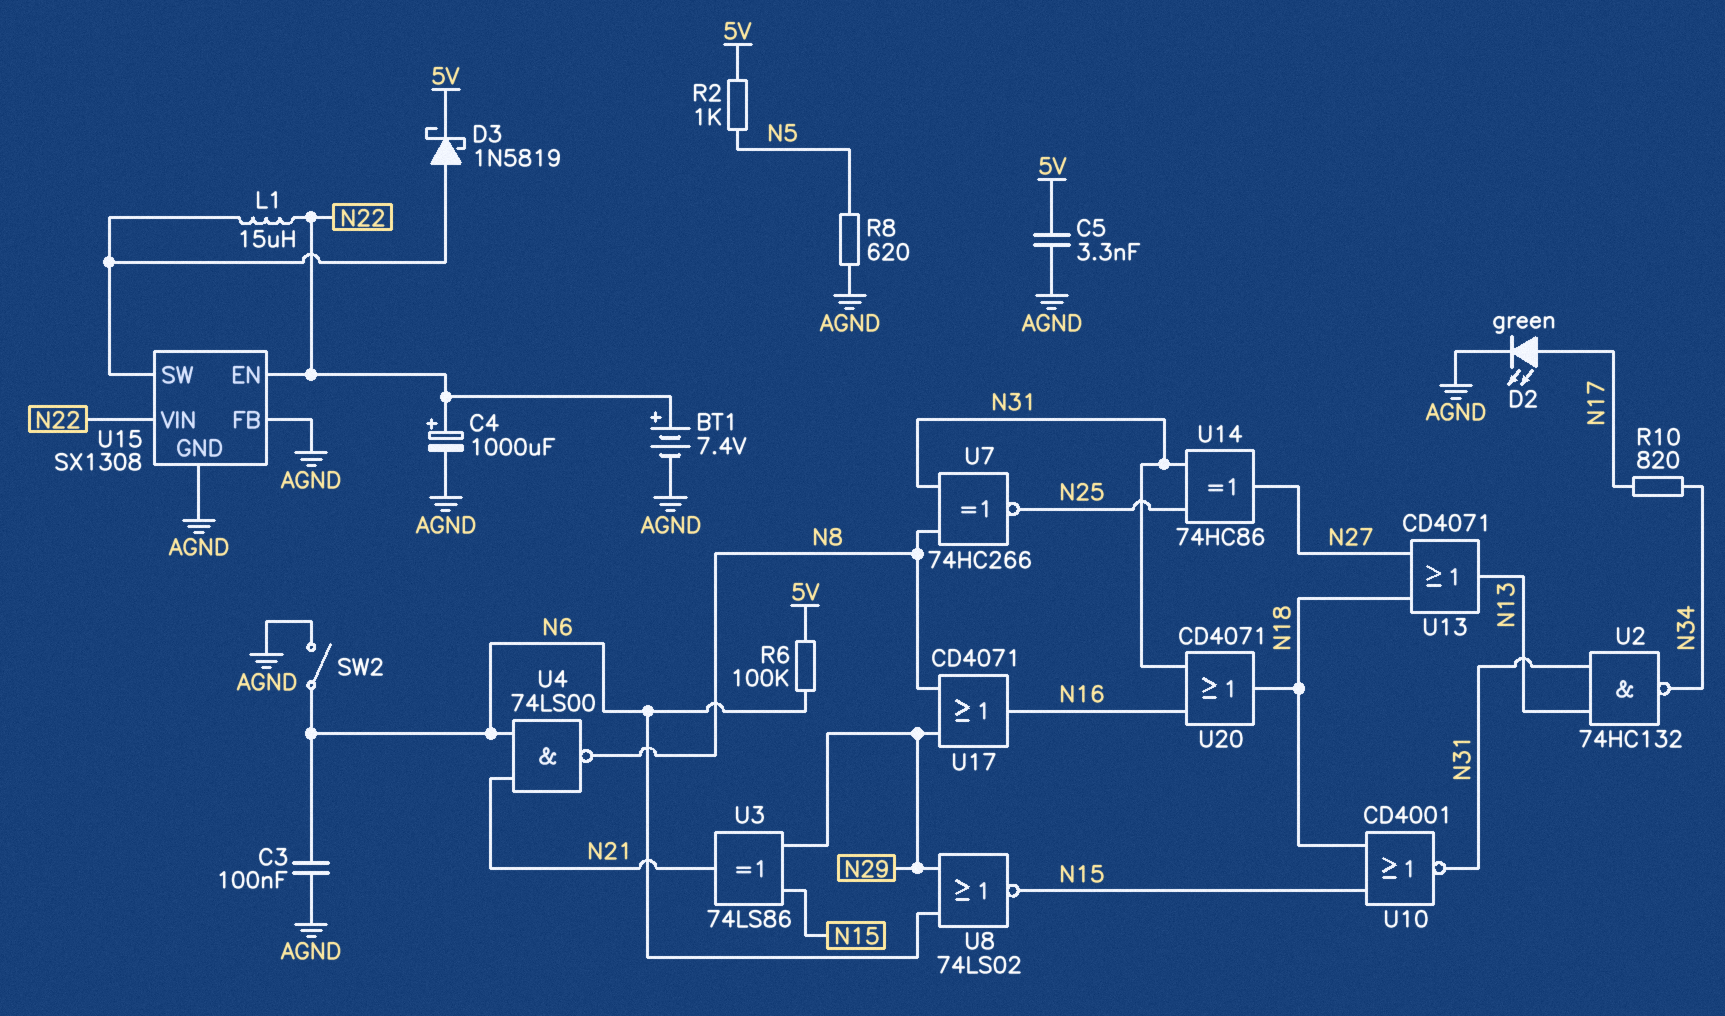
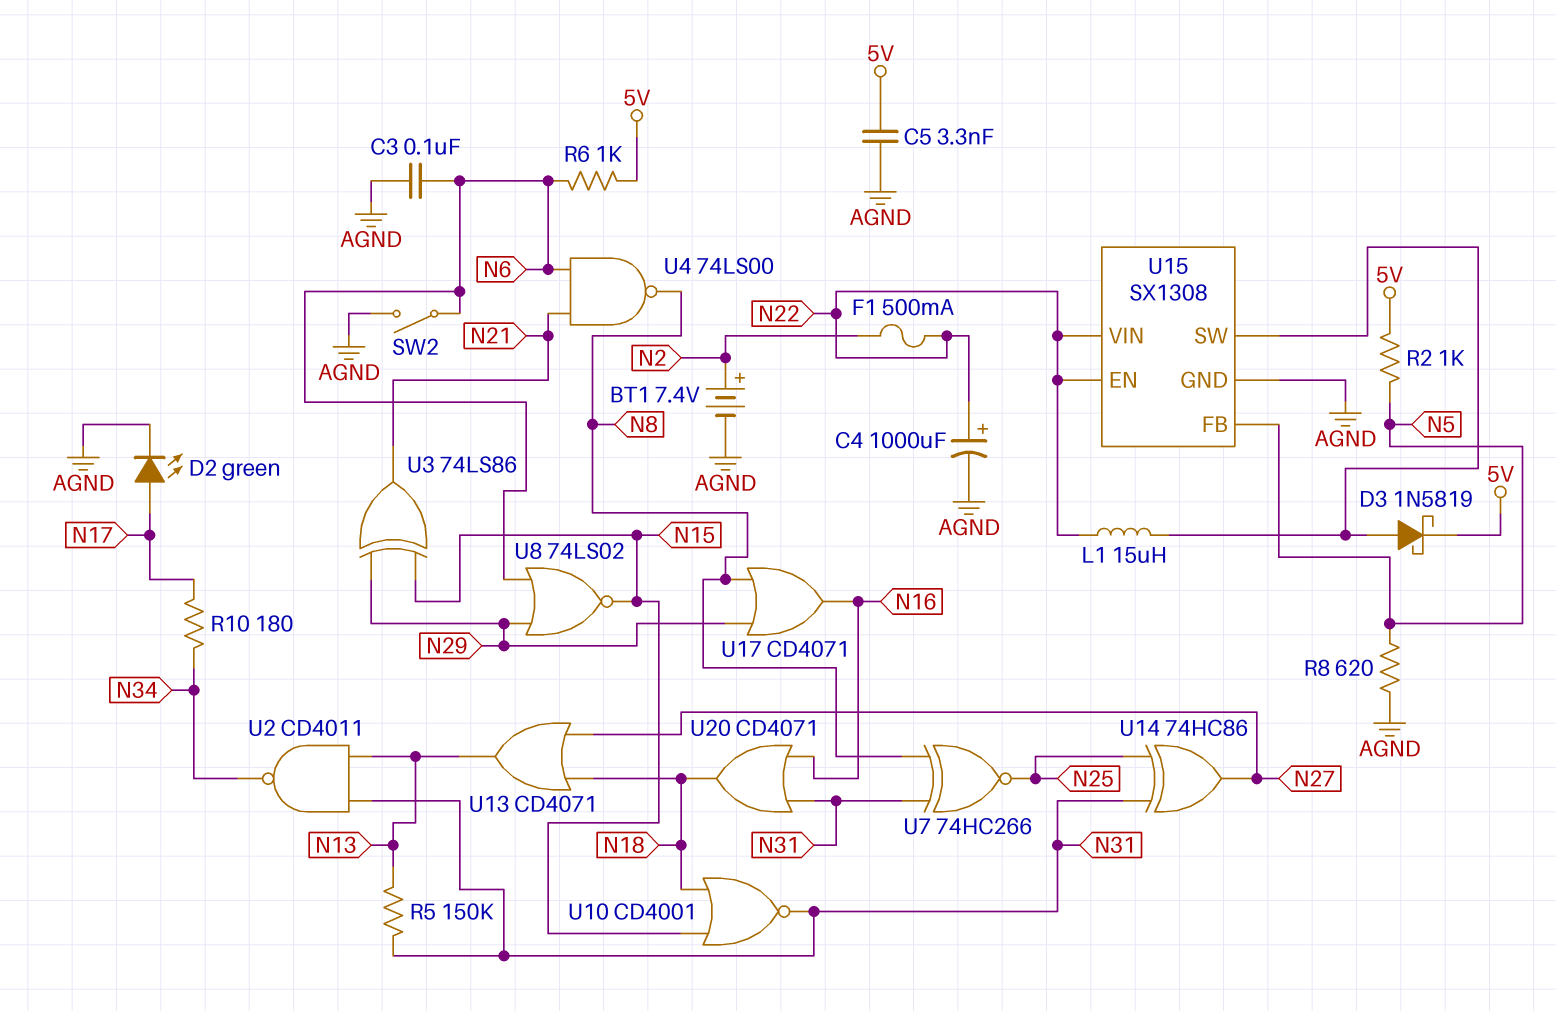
BT1: 7.4V (plus N22, minus AGND) -> 7.4V (plus N2, minus AGND)
F1: none -> 500mA (N2, N22)
R5: none -> 150k (N13, N31)
R6: 100k (5V, N6) -> 1k (5V, N6)
R10: 820 (N17, N34) -> 180 (N17, N34)
U2: NAND 74HC132 (in N13, in N31, out N34) -> NAND CD4011 (in N13, in N31, out N34)
U15 pin FB: AGND -> N5

